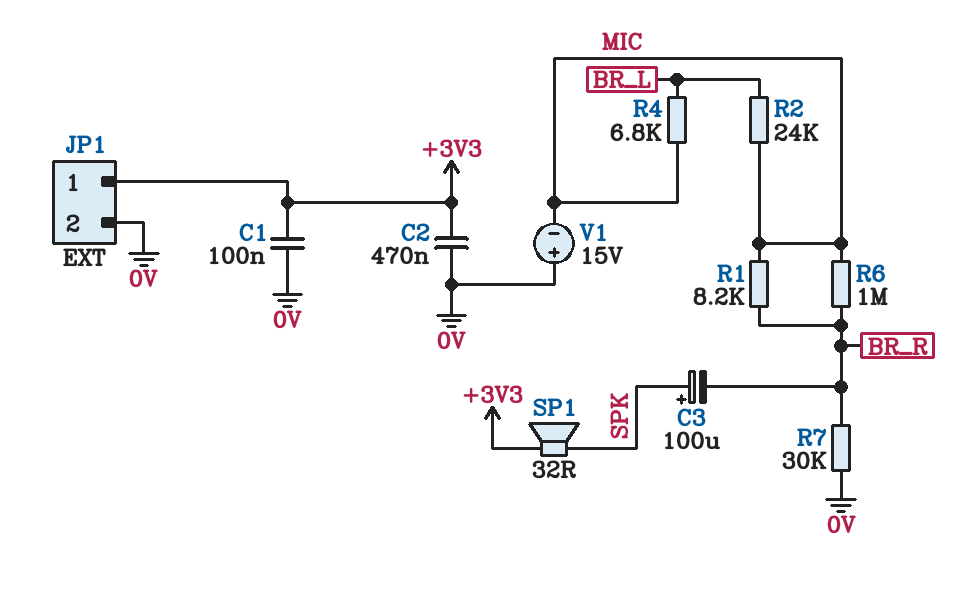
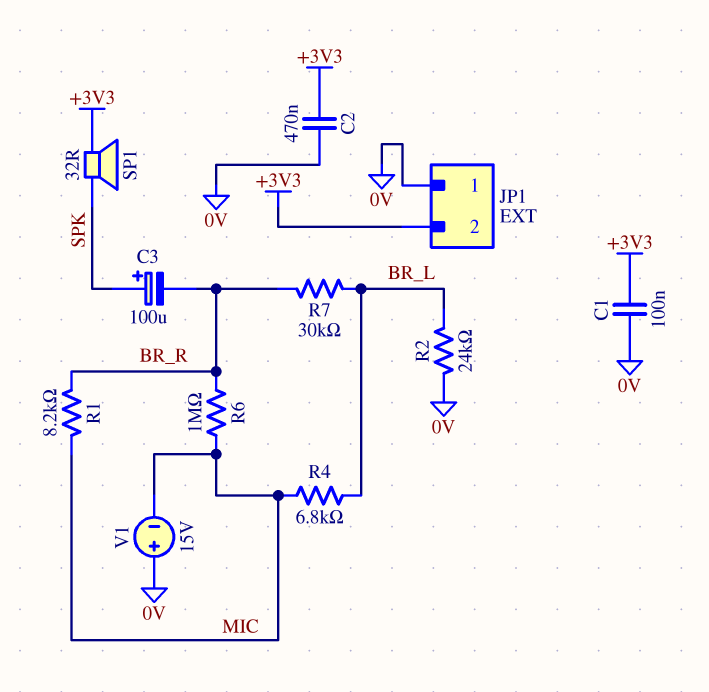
JP1 pin 1: +3V3 -> 0V
JP1 pin 2: 0V -> +3V3
R2: 24k (BR_L, MIC) -> 24k (0V, BR_L)
R7: 30k (0V, BR_R) -> 30k (BR_L, BR_R)

